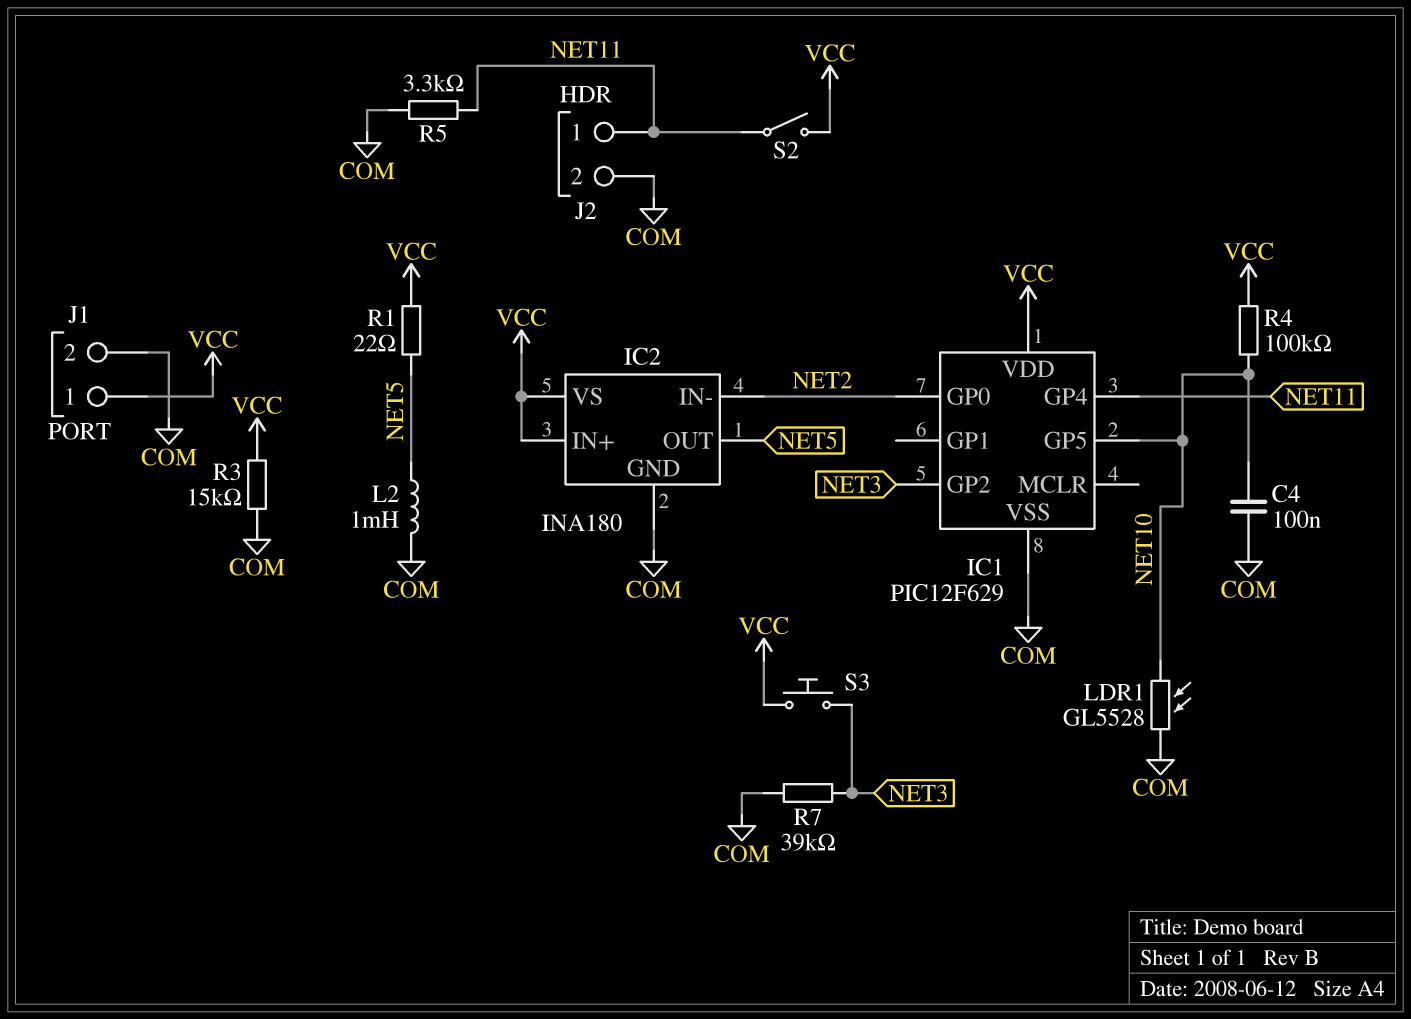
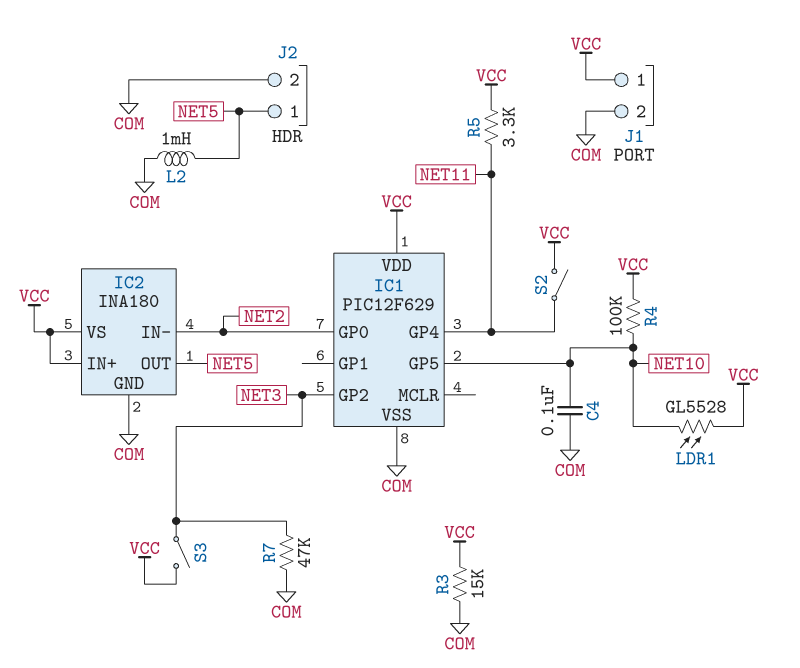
J2 pin 1: NET11 -> NET5
LDR1: GL5528 (COM, NET10) -> GL5528 (NET10, VCC)
R1: 22 (NET5, VCC) -> none
R5: 3.3k (COM, NET11) -> 3.3k (NET11, VCC)
R7: 39k (COM, NET3) -> 47k (COM, NET3)
S3: button (NET3, VCC) -> switch (NET3, VCC)

